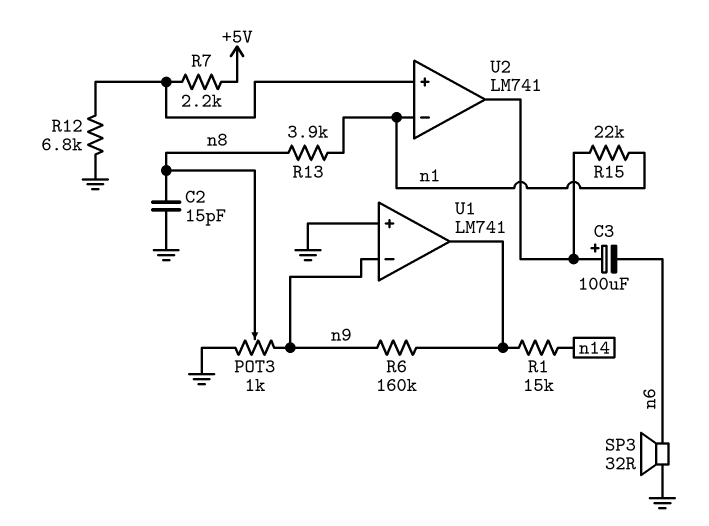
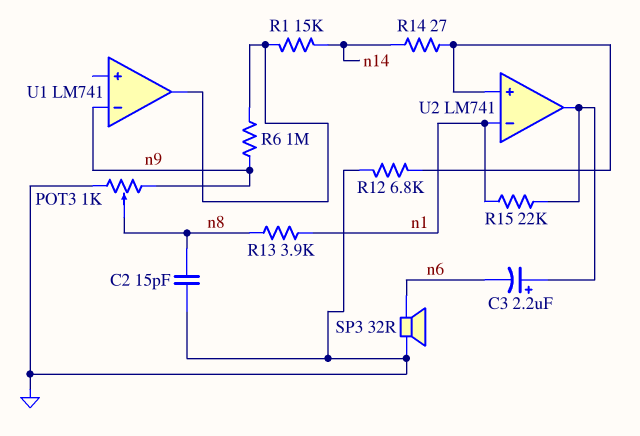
C3: 100uF (plus U2/out, minus n6) -> 2.2uF (plus U2/out, minus n6)
R6: 160k (U1/out, n9) -> 1M (U1/out, n9)
R7: 2.2k (+5V, U2/in+) -> none
R14: none -> 27 (U2/in+, n14)
U1 pin in+: GND -> none

